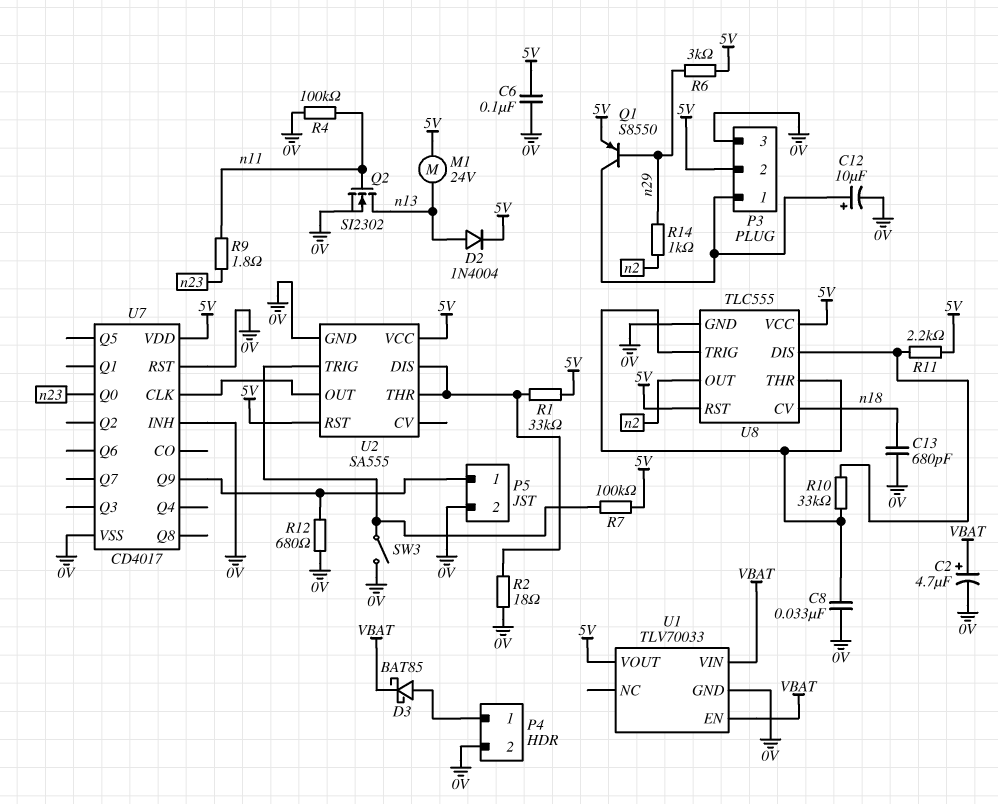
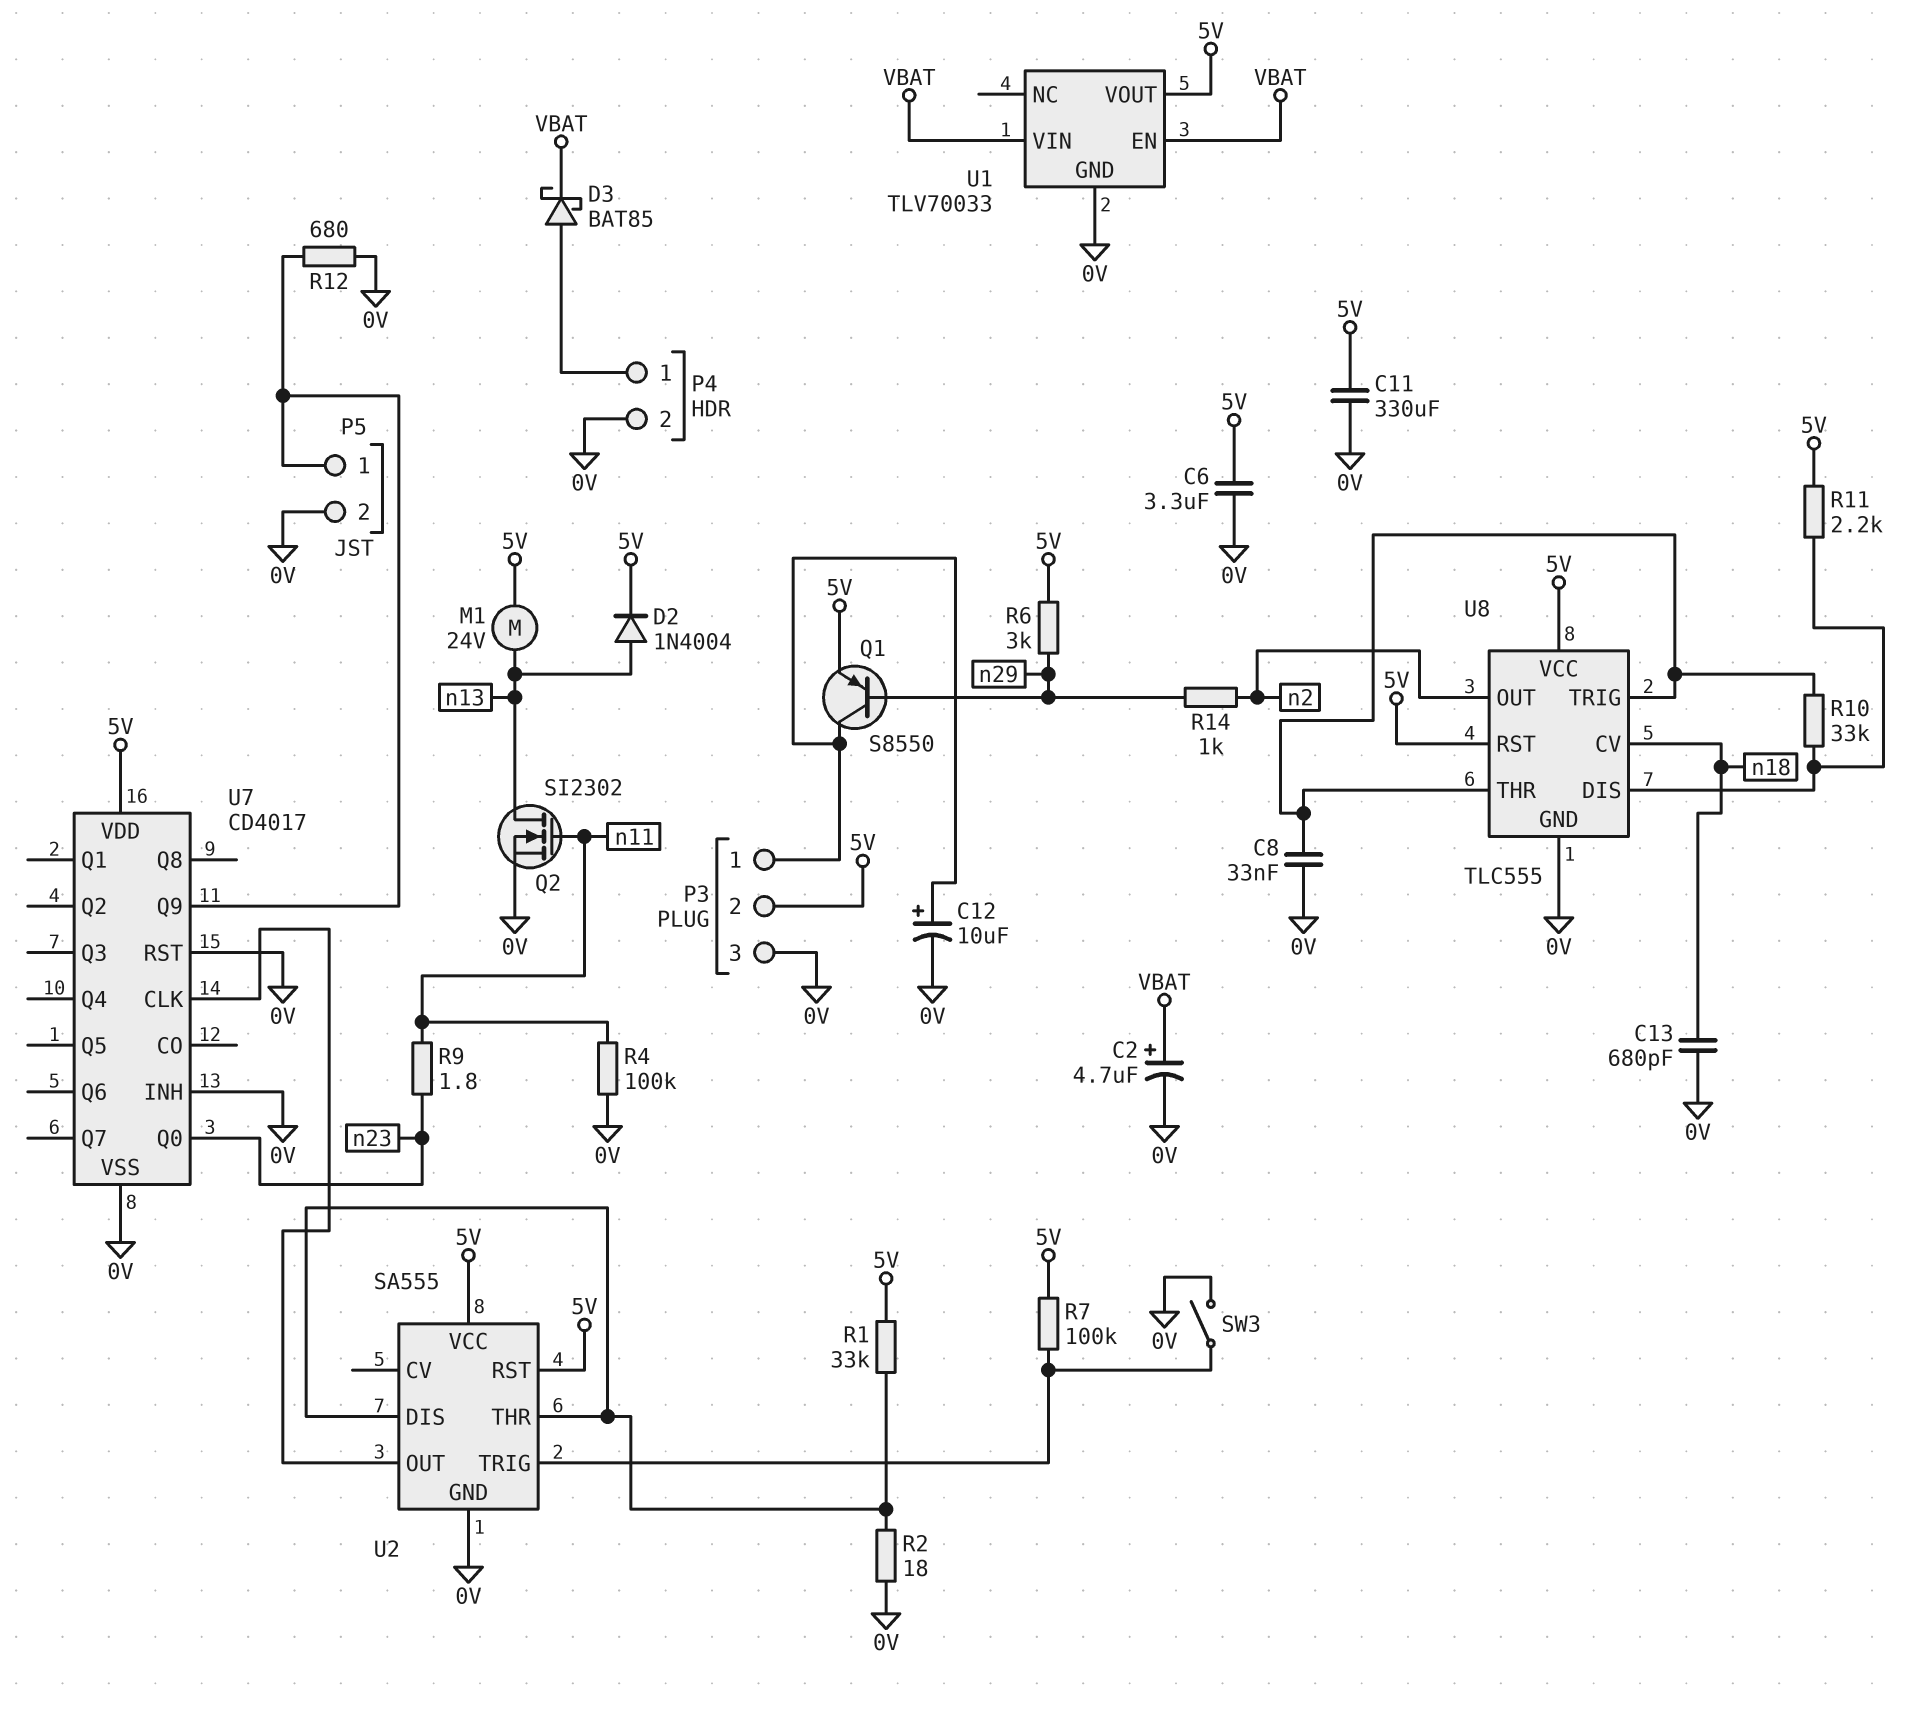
C6: 100nF (0V, 5V) -> 3.3uF (0V, 5V)
C11: none -> 330uF (0V, 5V)

